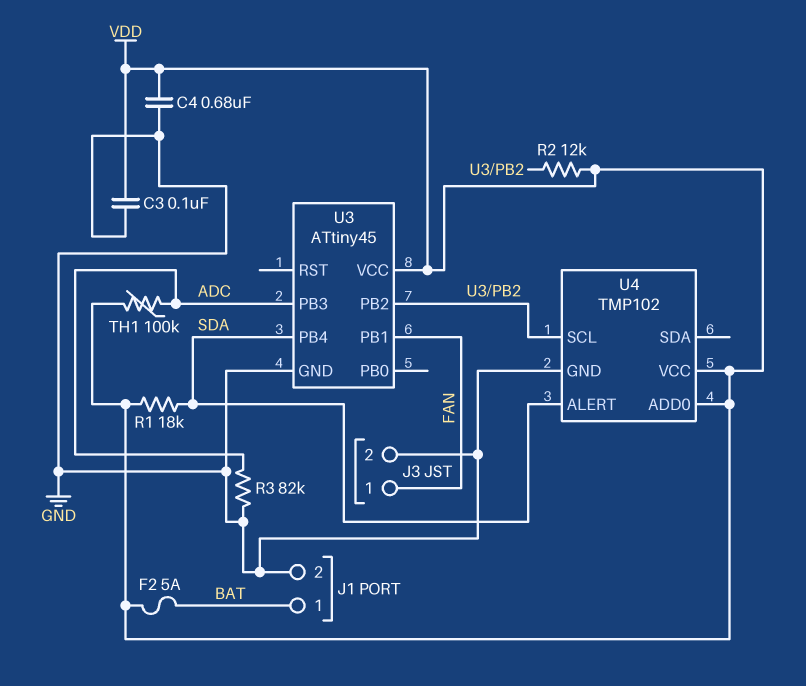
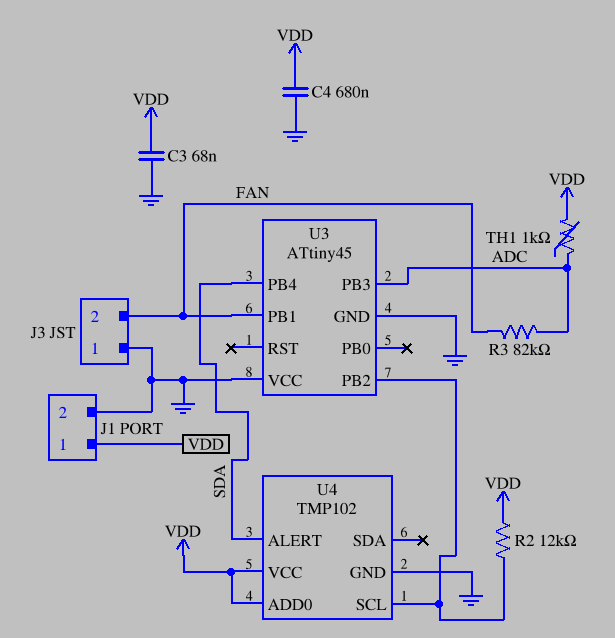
C3: 100nF (GND, VDD) -> 68nF (GND, VDD)
F2: 5A (BAT, VDD) -> none
J1 pin 1: BAT -> VDD
J3 pin 1: FAN -> GND
J3 pin 2: GND -> FAN
R1: 18k (SDA, VDD) -> none
R3: 82k (ADC, GND) -> 82k (ADC, FAN)
TH1: 100k (ADC, VDD) -> 1k (ADC, VDD)
U3 pin VCC: VDD -> GND

